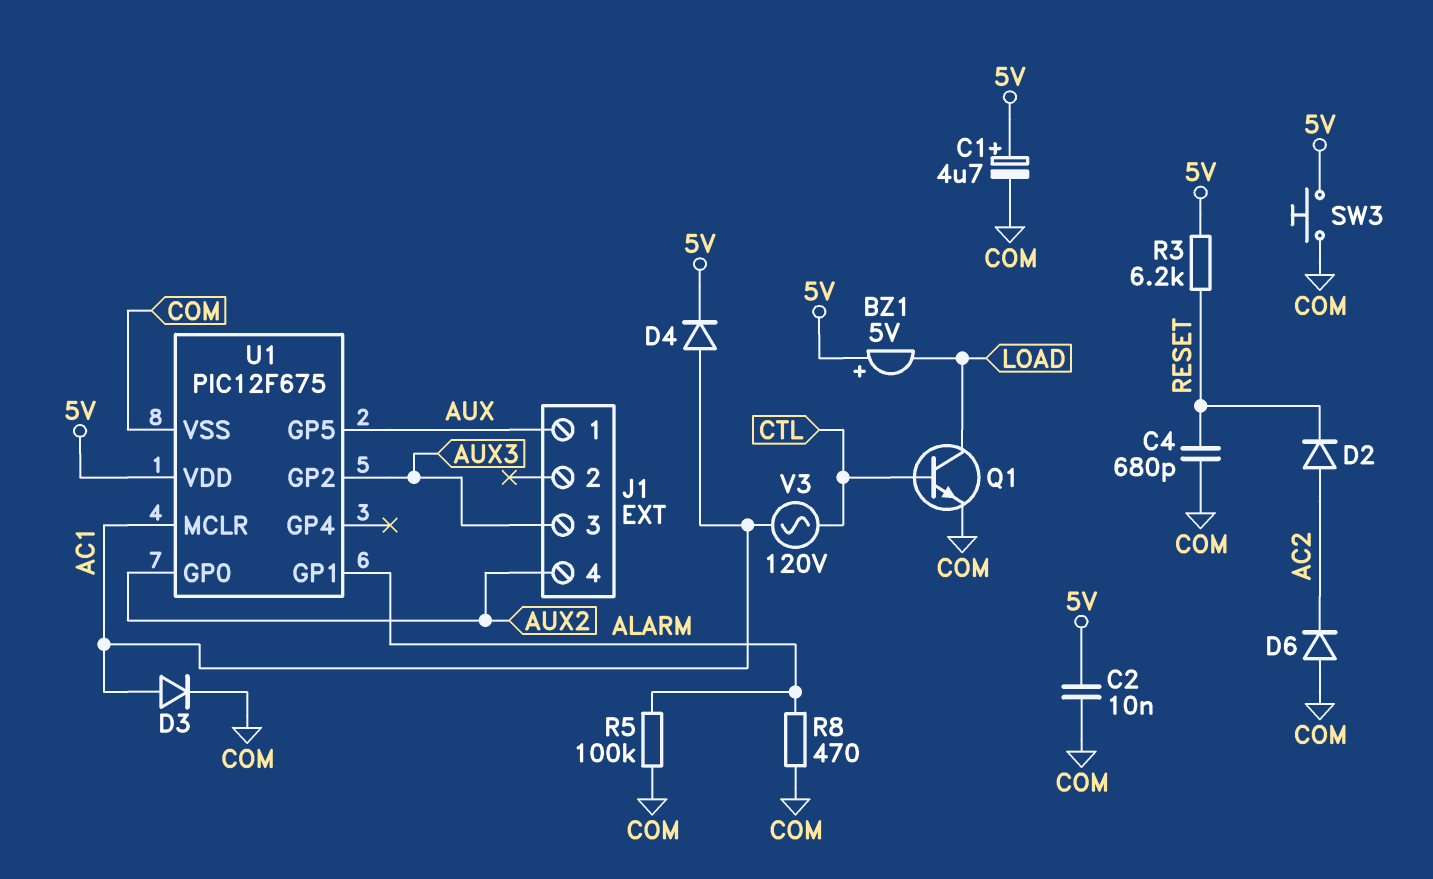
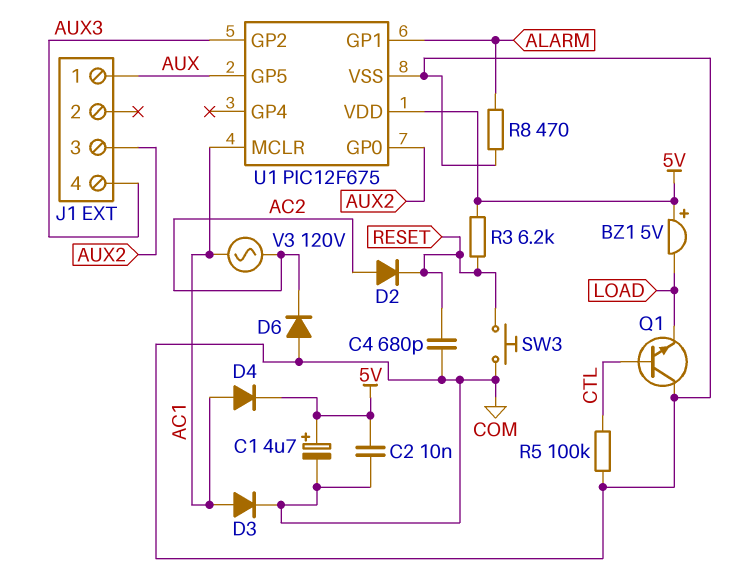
J1 pin 3: AUX3 -> AUX2
J1 pin 4: AUX2 -> AUX3
Q1: NPN (B CTL, C LOAD, E COM) -> NPN (B CTL, C COM, E LOAD)
R5: 100k (ALARM, COM) -> 100k (COM, CTL)
SW3: button (5V, COM) -> button (COM, RESET)
V3: AC 120V (AC1, CTL) -> AC 120V (AC1, AC2)

